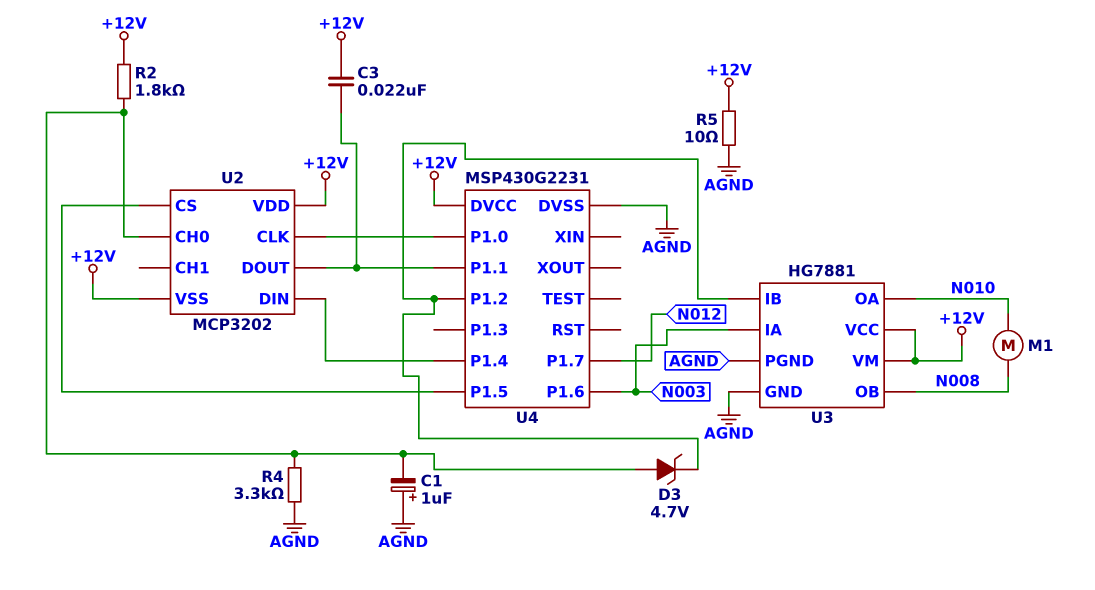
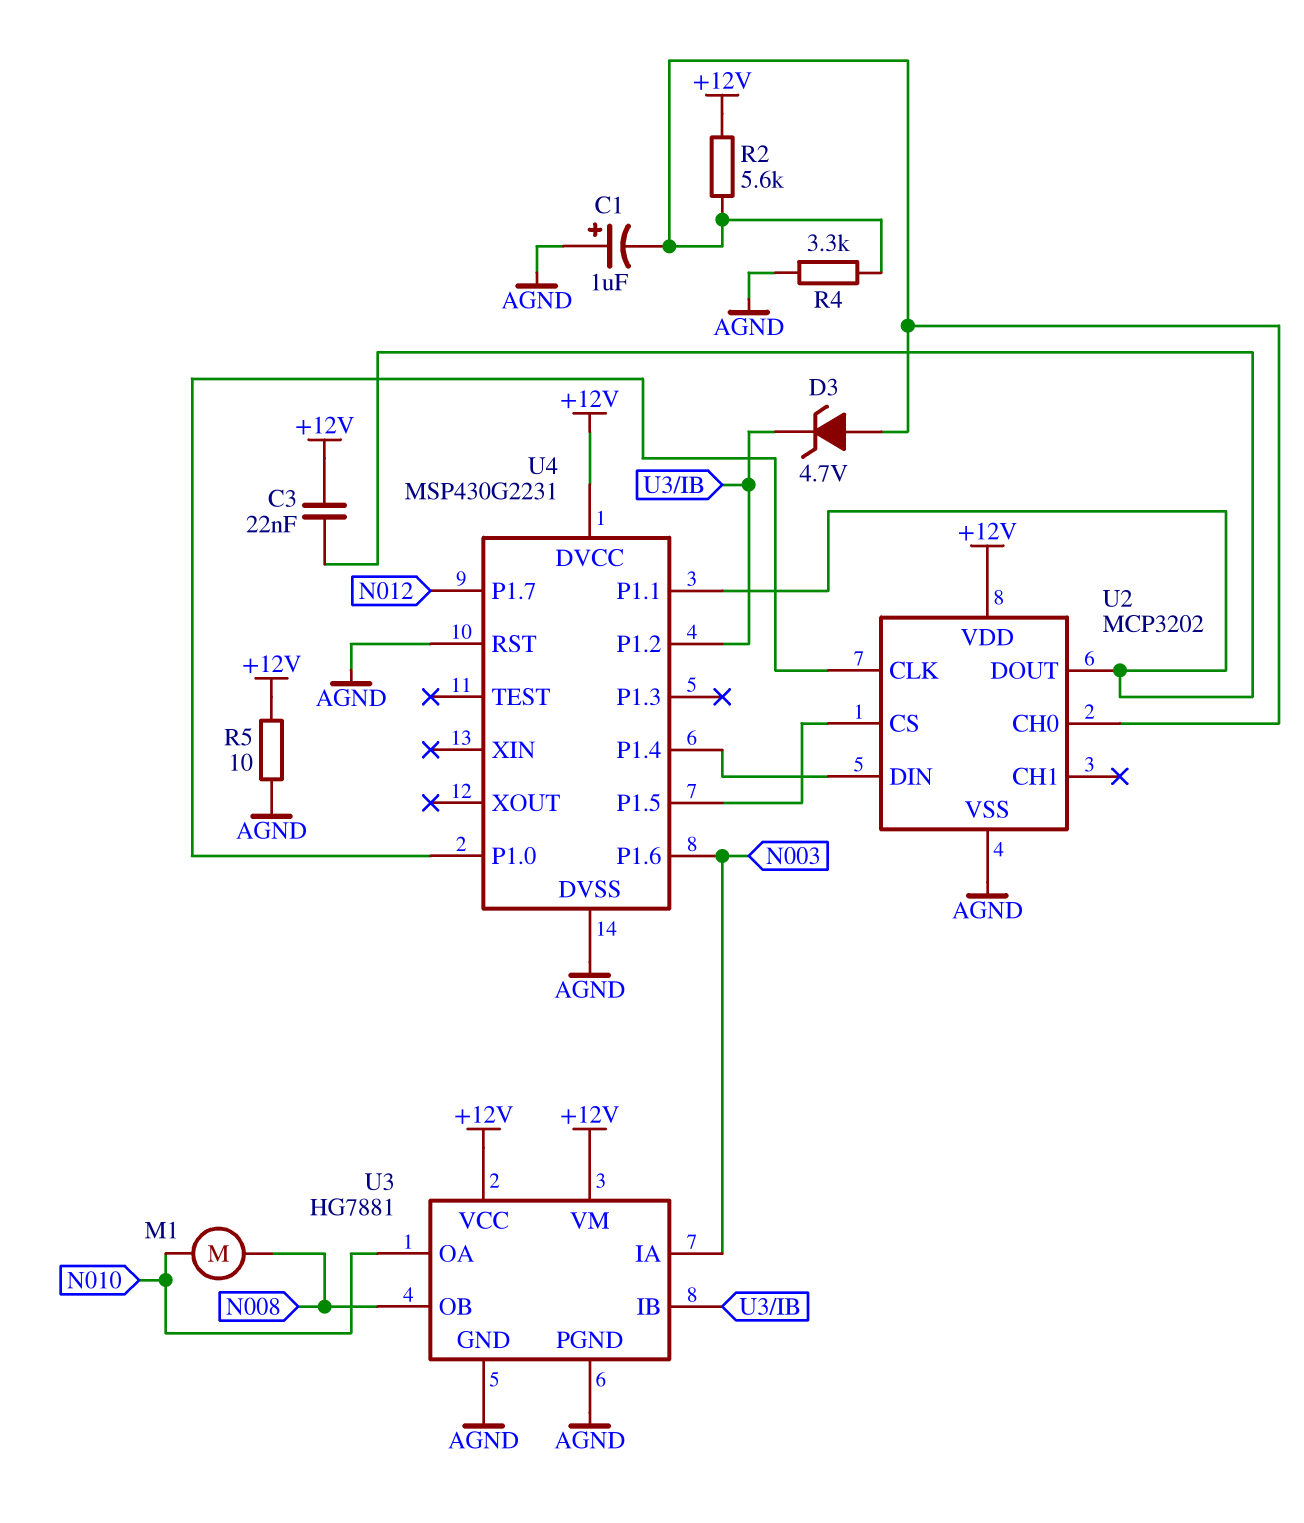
R2: 1.8k (+12V, U2/CH0) -> 5.6k (+12V, U2/CH0)
U2 pin VSS: +12V -> AGND
U4 pin RST: none -> AGND

